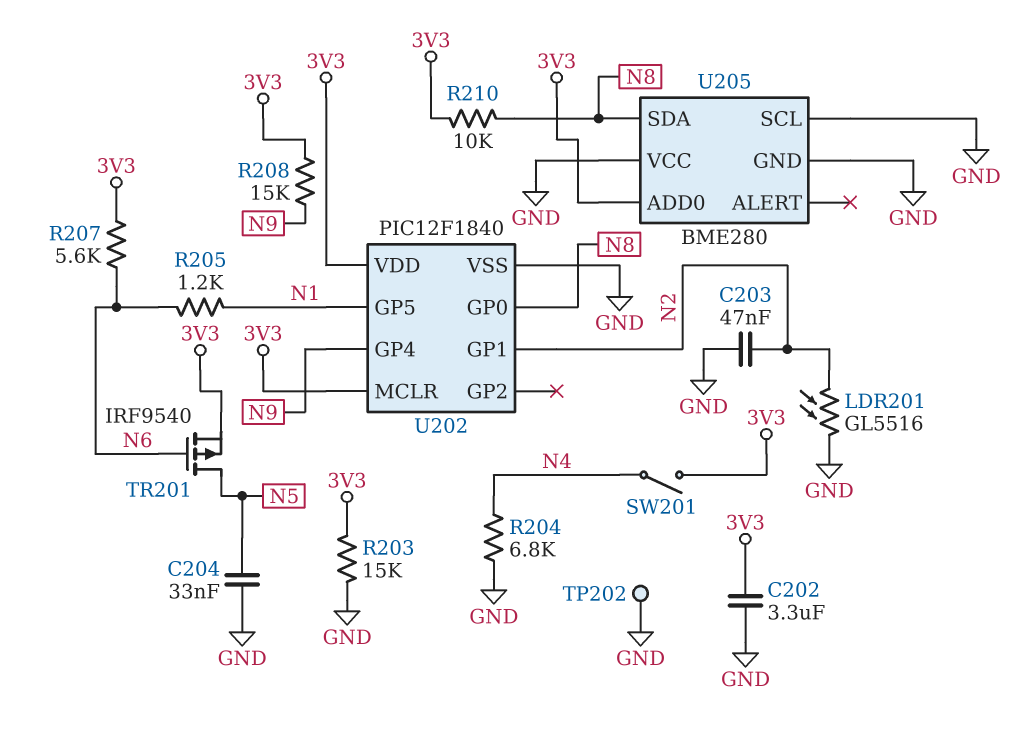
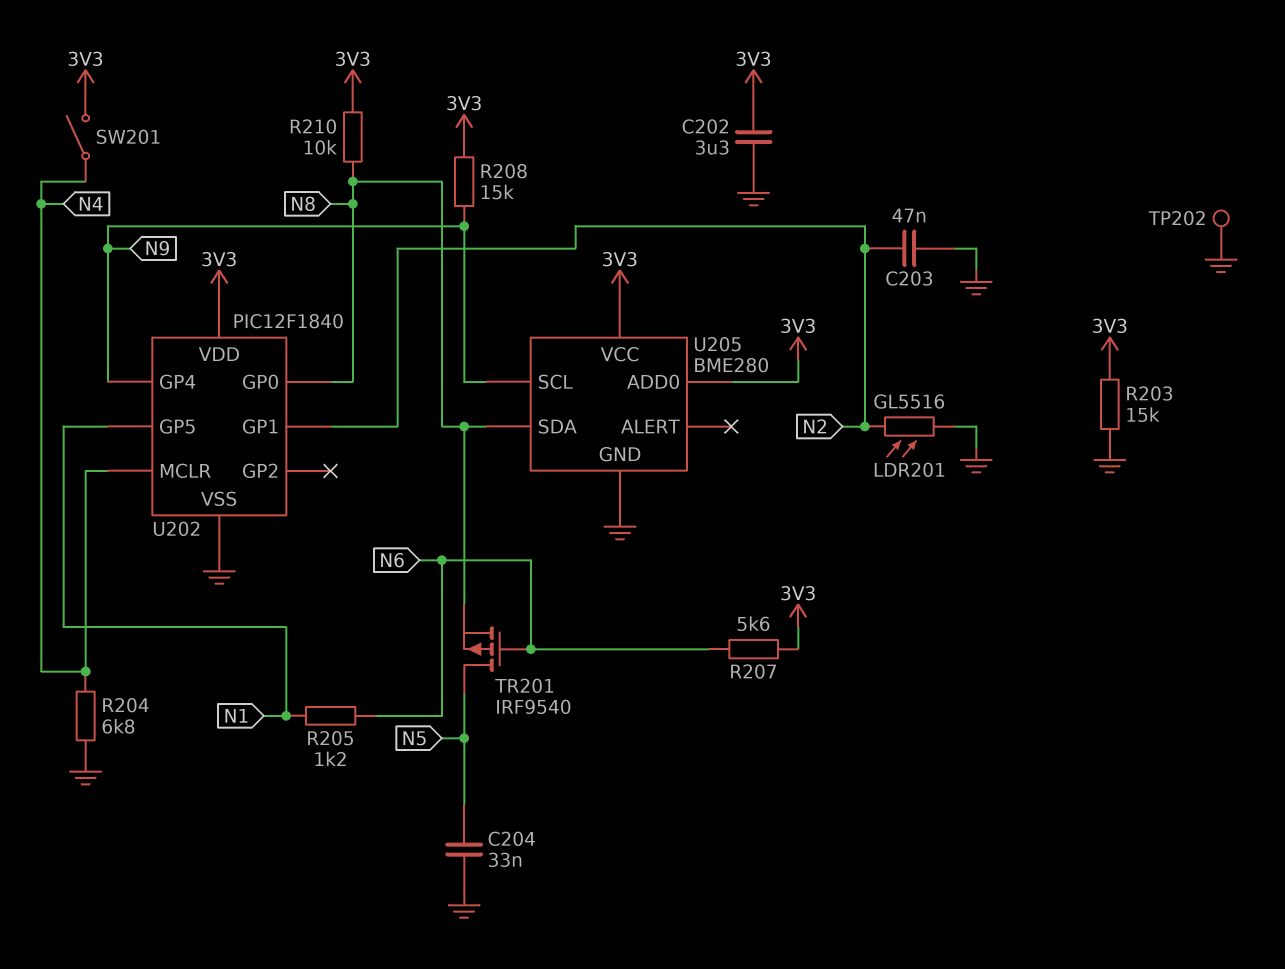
TR201: PMOS IRF9540 (G N6, D N5, S 3V3) -> PMOS IRF9540 (G N6, D N5, S N8)
U202 pin MCLR: 3V3 -> N4
U205 pin SCL: GND -> N9
U205 pin VCC: GND -> 3V3

